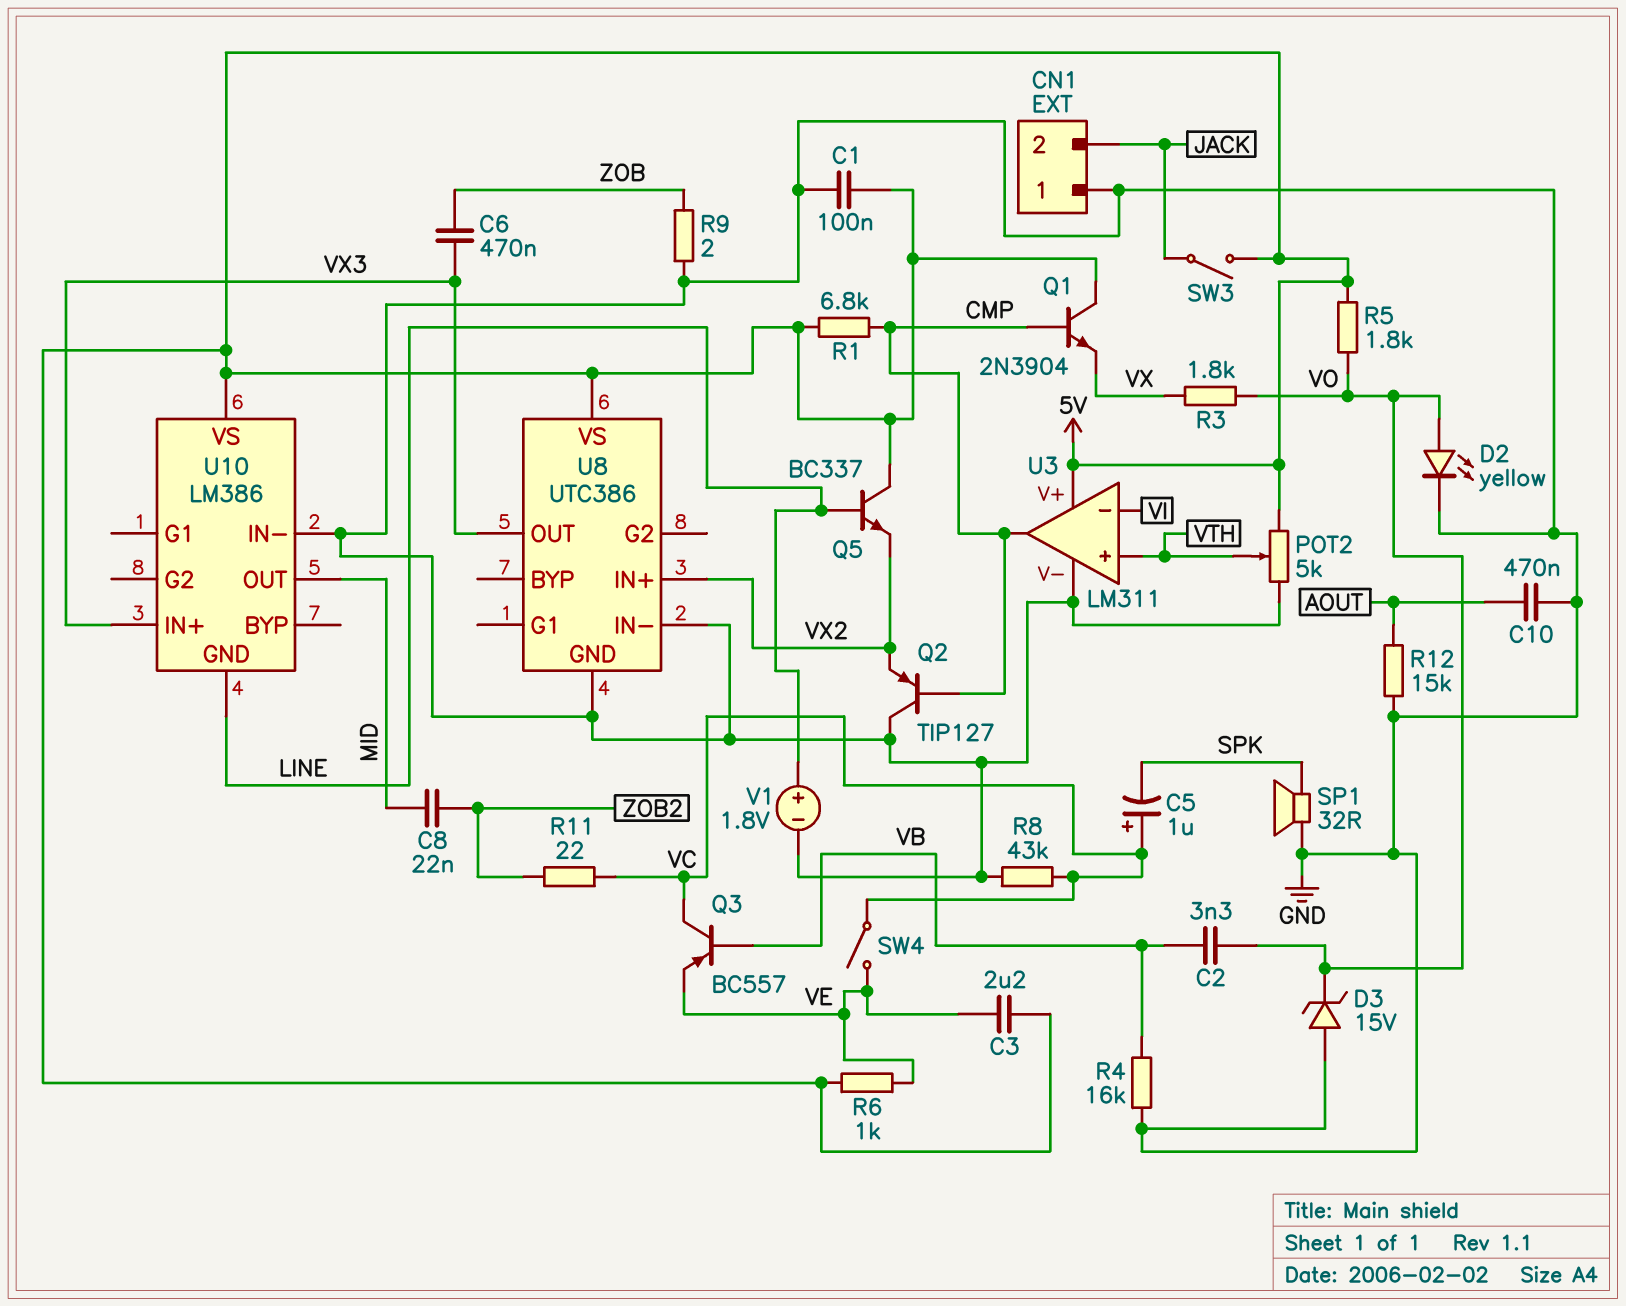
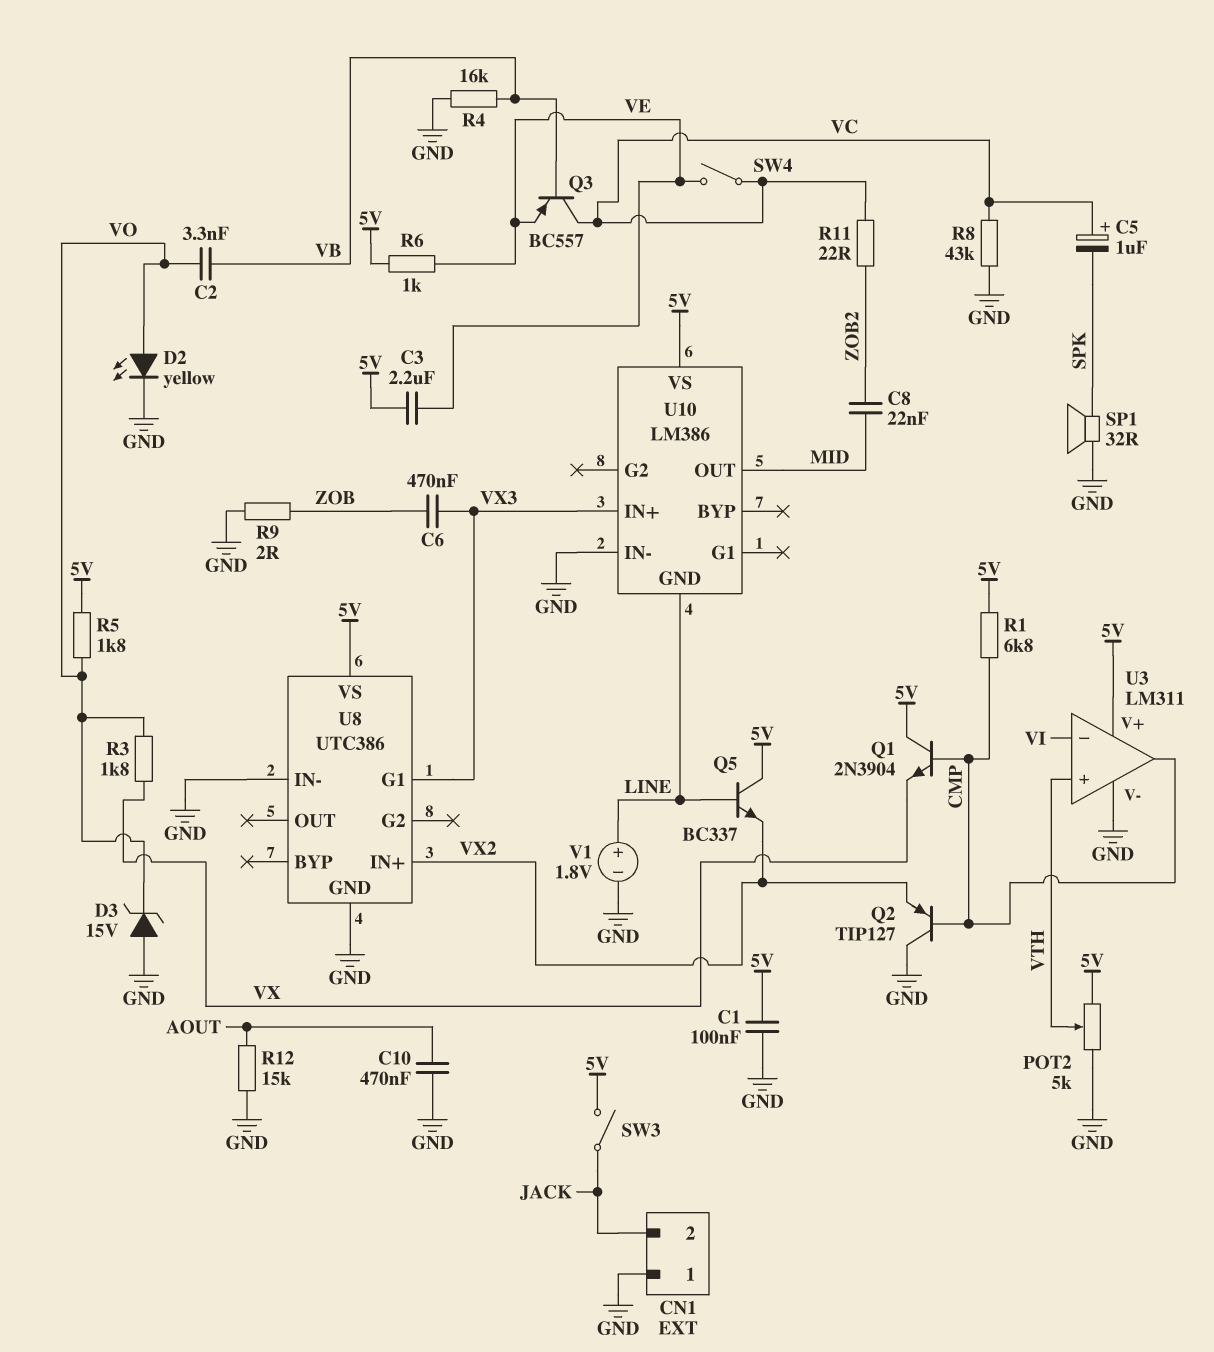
U8 pin G1: none -> VX3
U8 pin OUT: VX3 -> none

